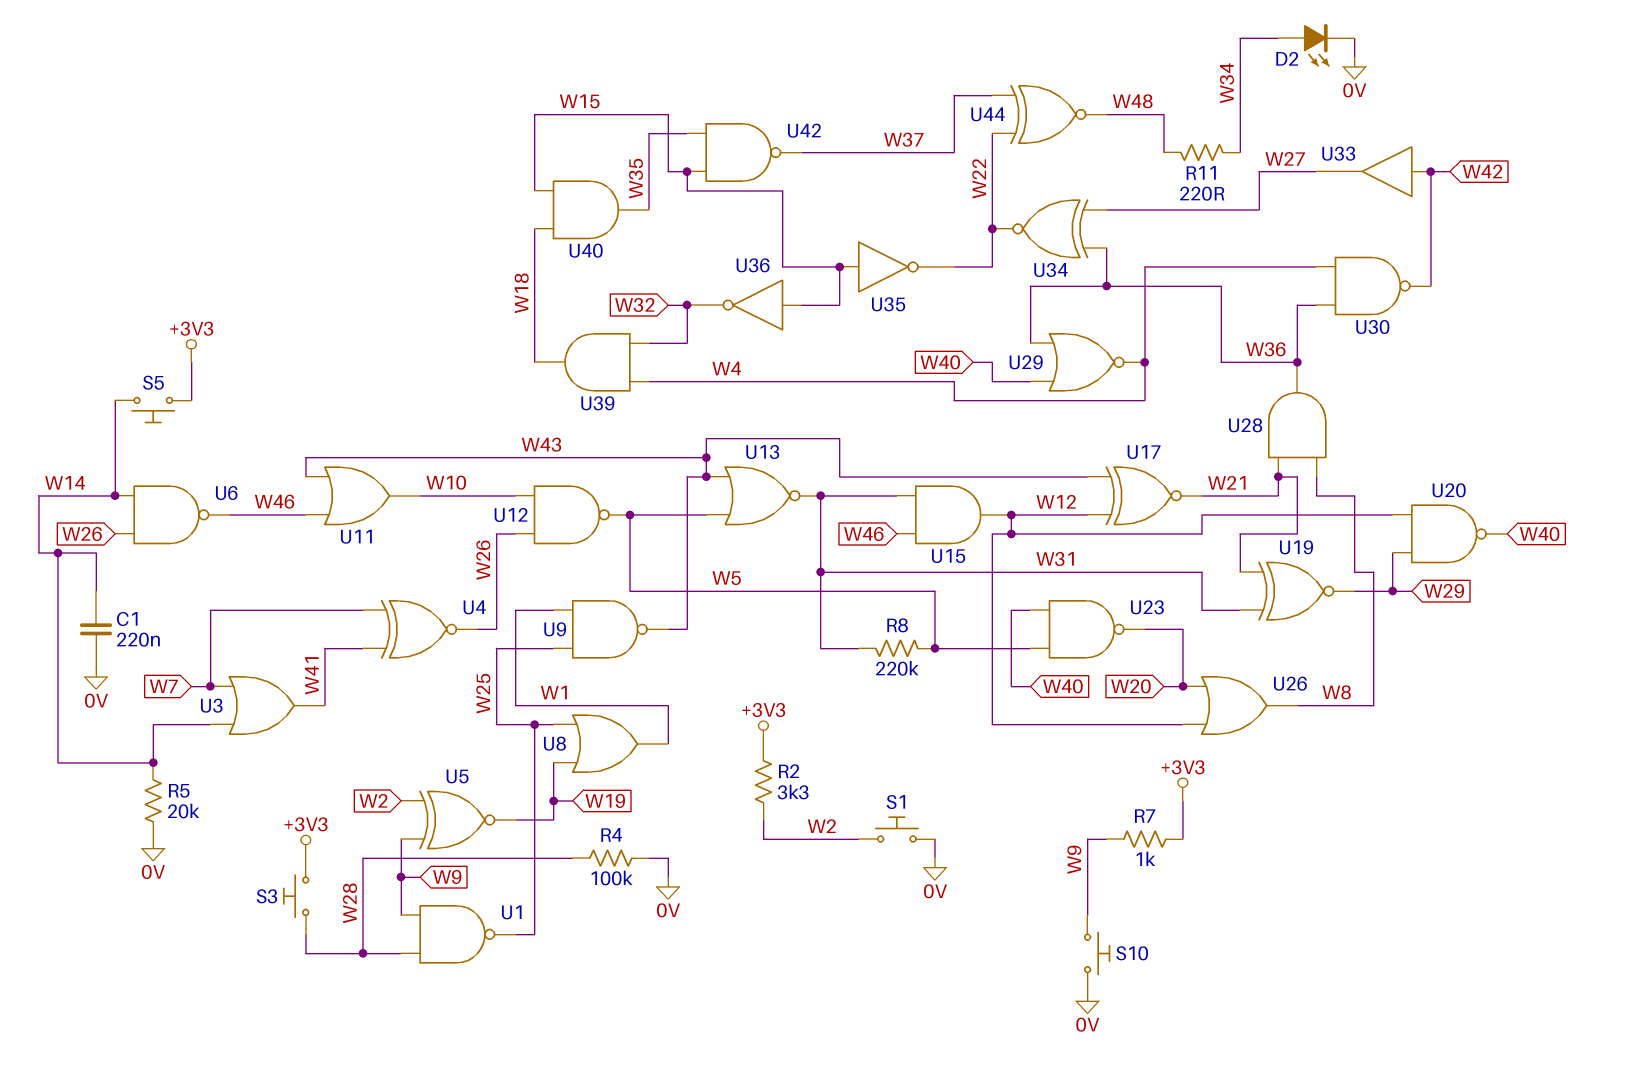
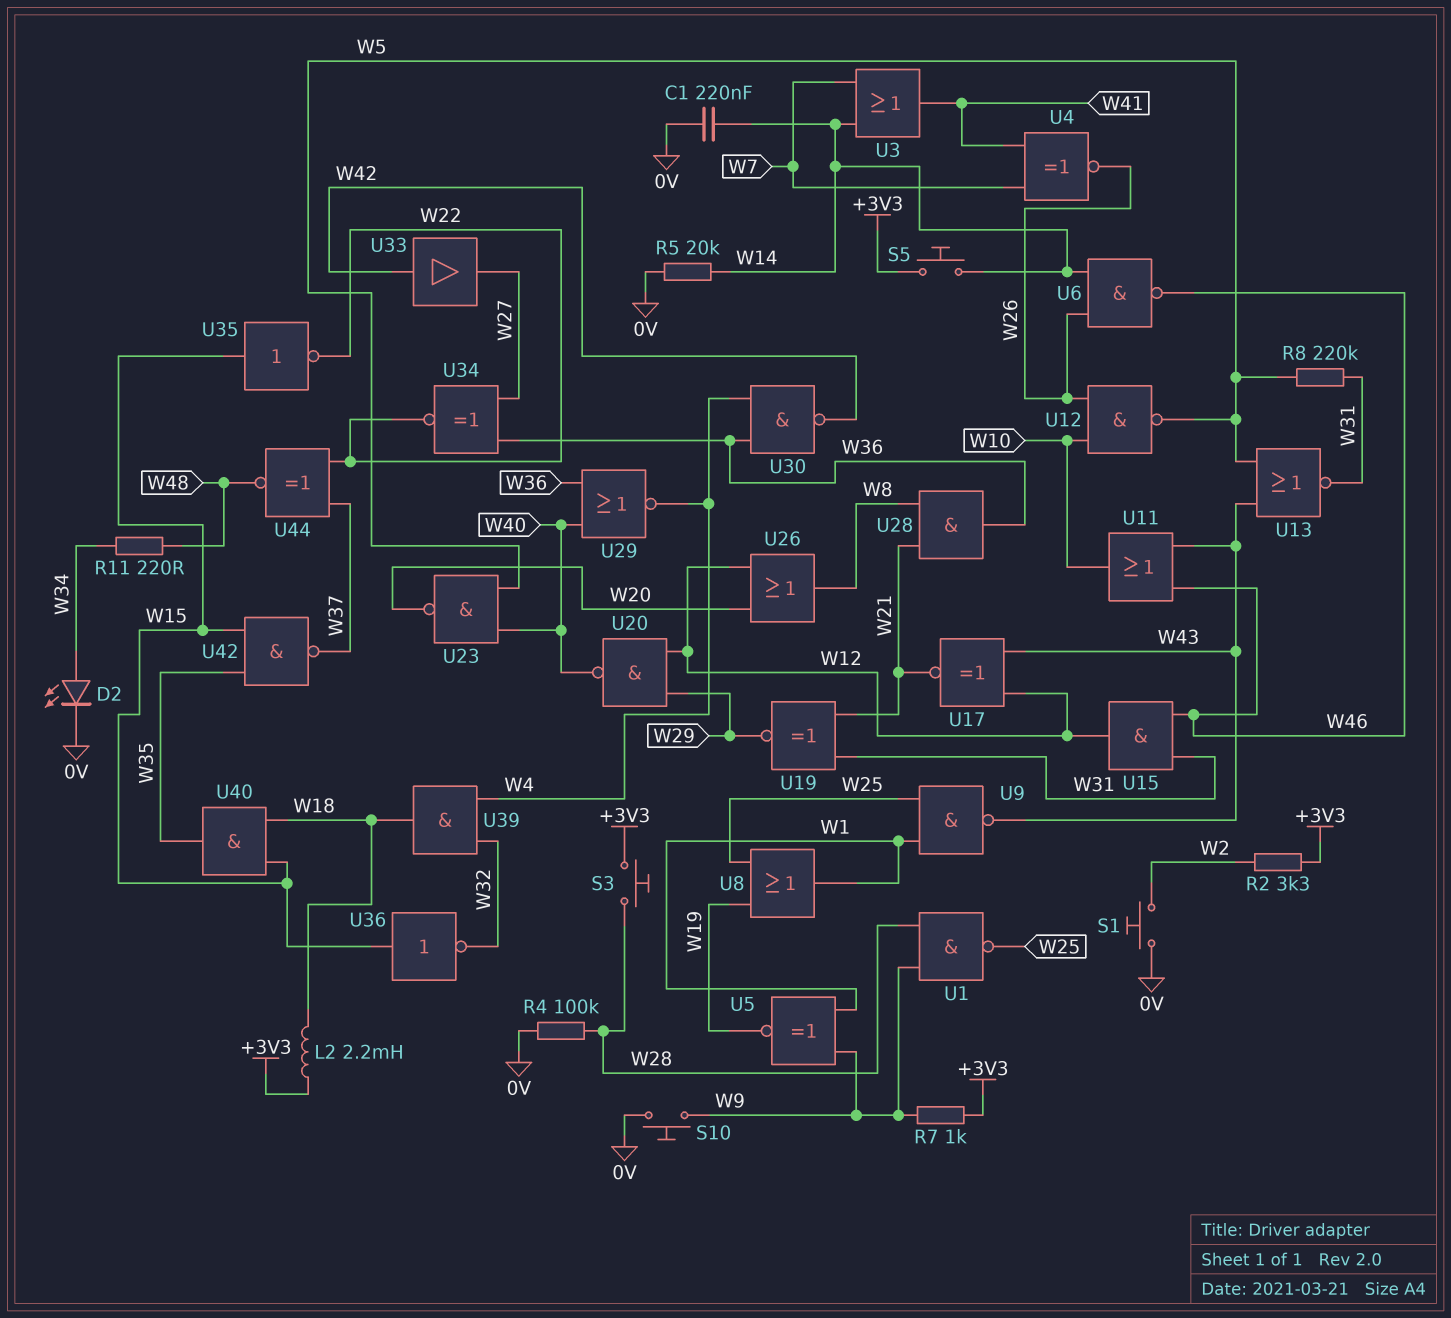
L2: none -> 2.2mH (+3V3, W18)
U5: XNOR (in W2, in W9, out W19) -> XNOR (in W1, in W9, out W19)

